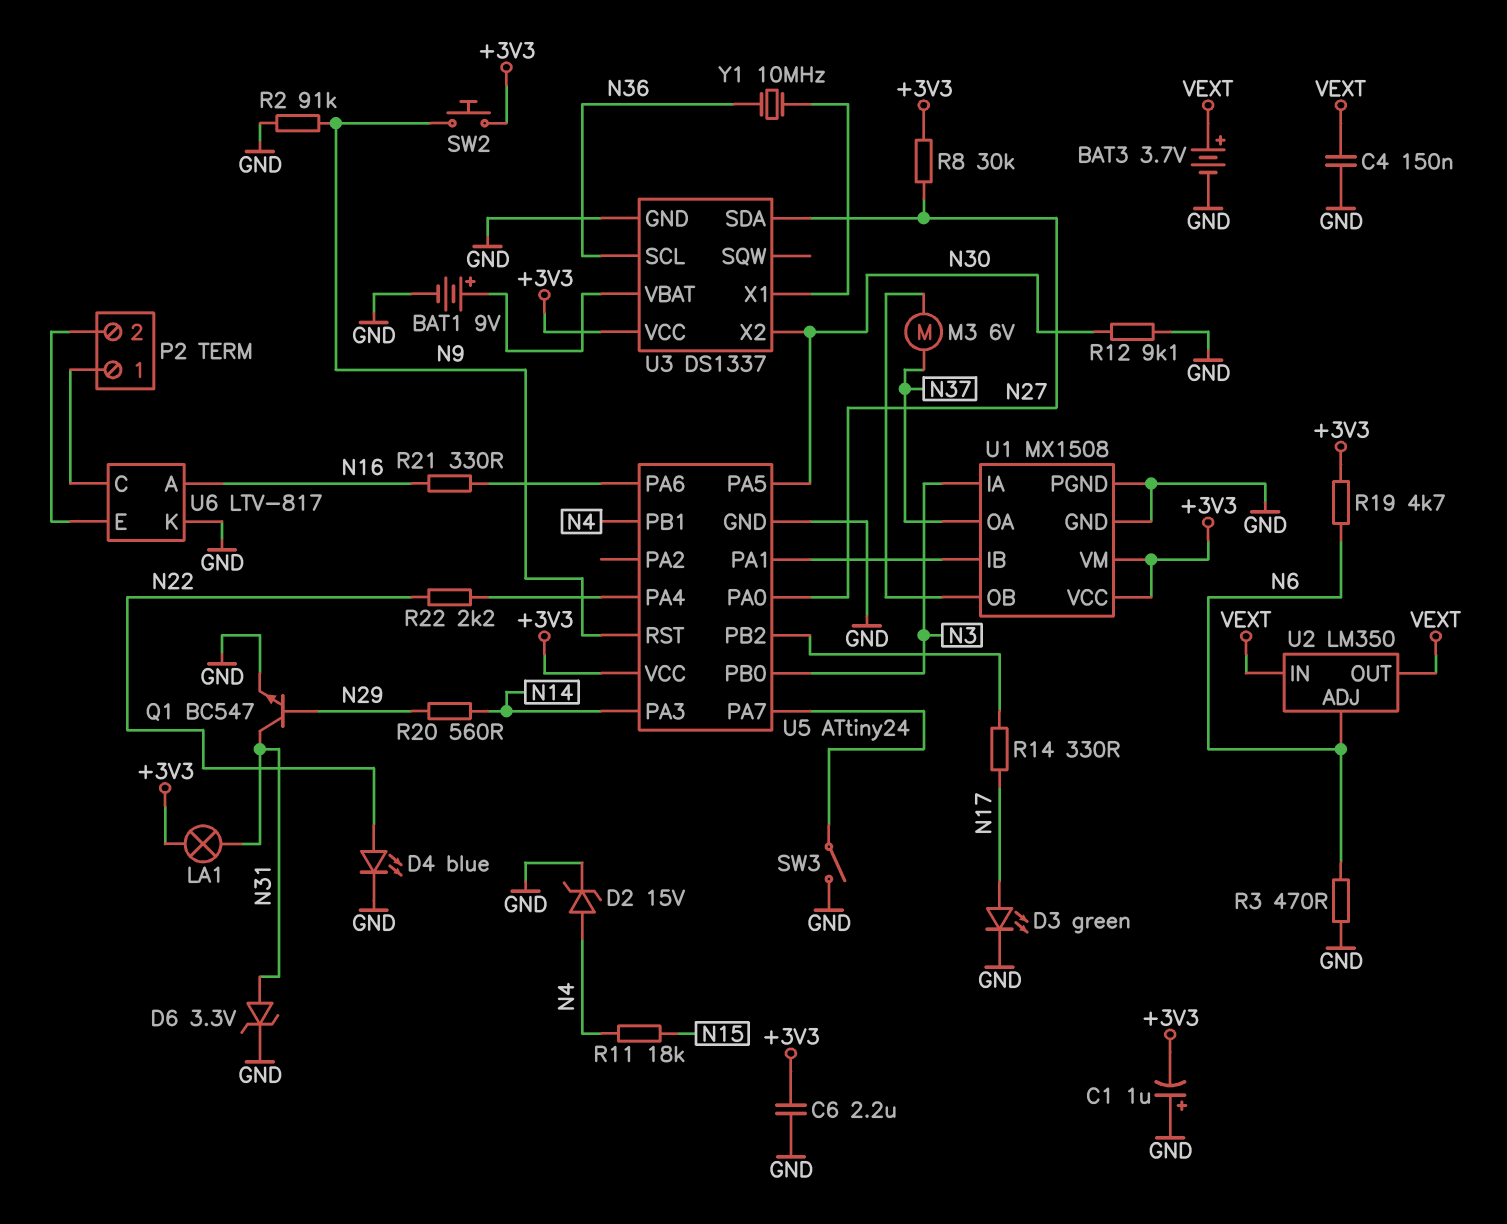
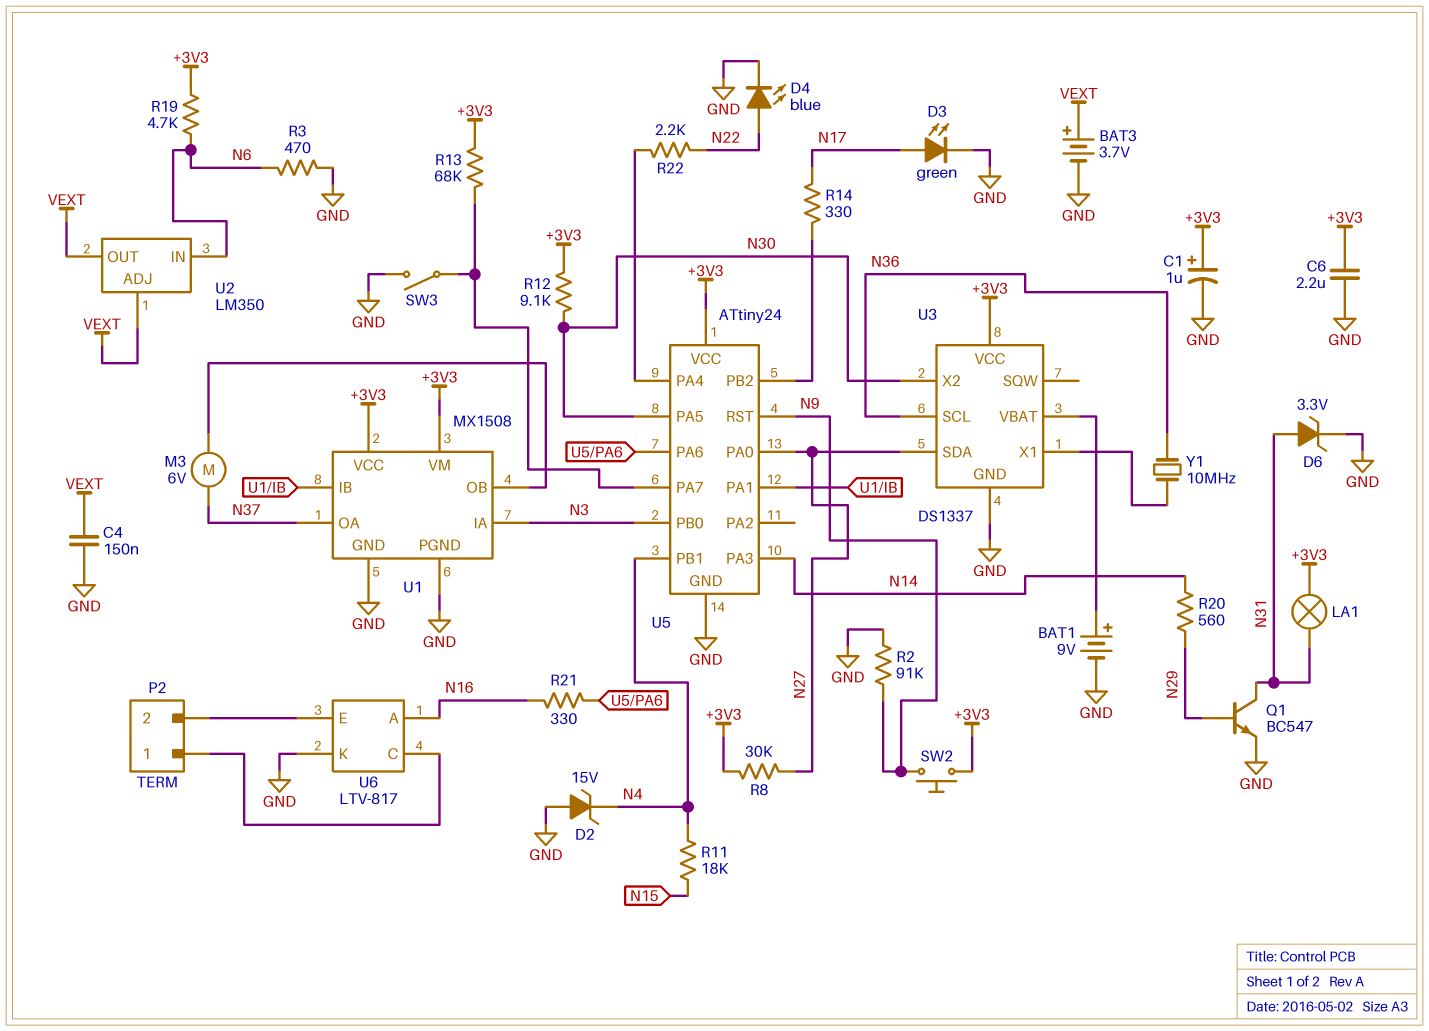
C1: 1uF (plus GND, minus +3V3) -> 1uF (plus +3V3, minus GND)
D2: zener 15V (A N4, K GND) -> zener 15V (A GND, K N4)
R12: 9.1k (GND, N30) -> 9.1k (+3V3, N30)
R13: none -> 68k (+3V3, U5/PA7)
U2 pin ADJ: N6 -> VEXT
U2 pin IN: VEXT -> N6

